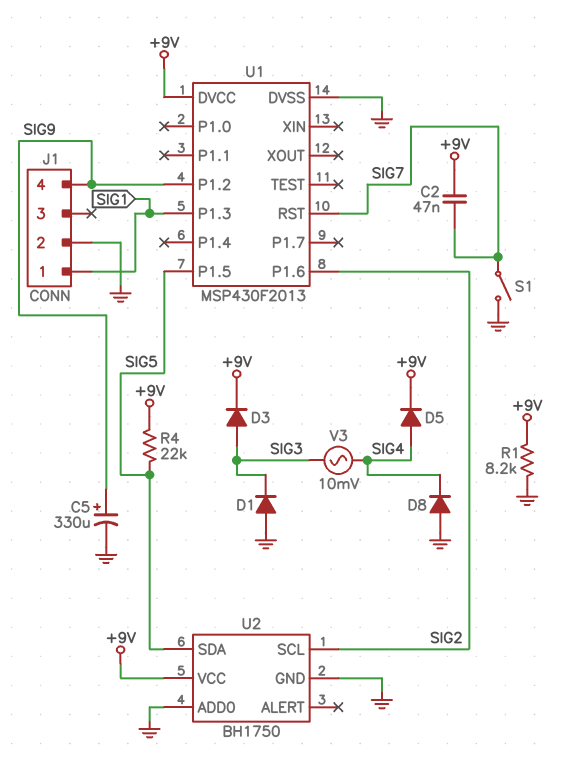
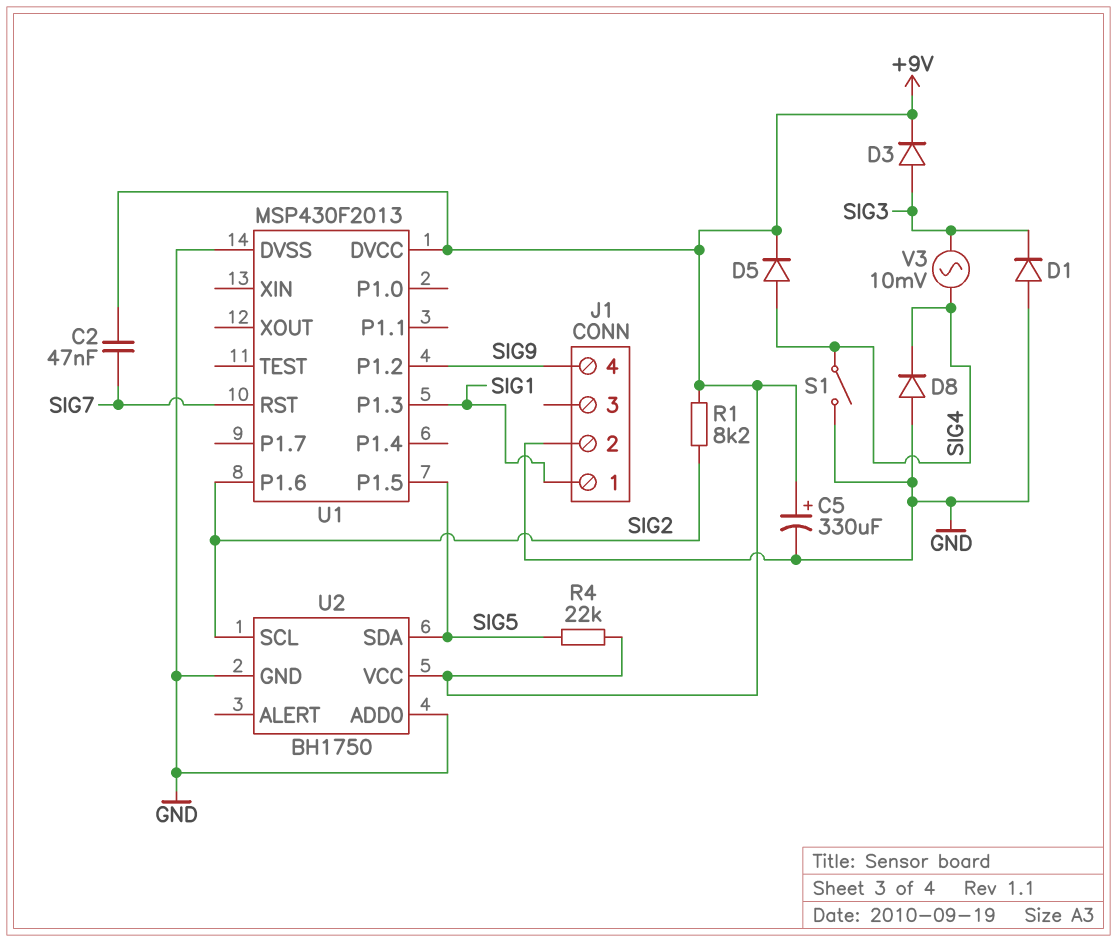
C5: 330uF (plus SIG9, minus GND) -> 330uF (plus +9V, minus GND)
R1: 8.2k (+9V, GND) -> 8.2k (+9V, SIG2)
S1: switch (GND, SIG7) -> switch (GND, SIG4)

